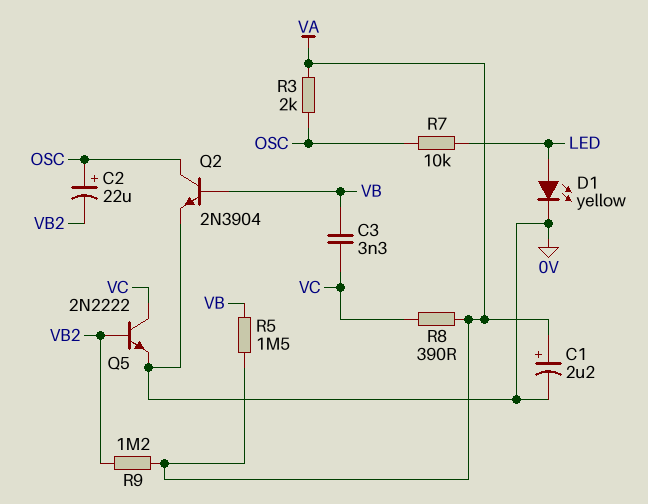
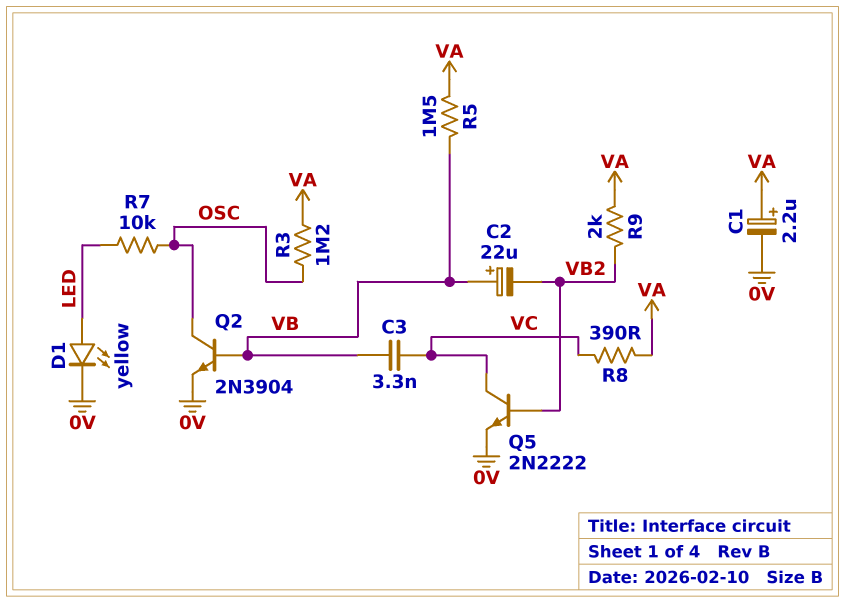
C2: 22uF (plus OSC, minus VB2) -> 22uF (plus VB, minus VB2)
R3: 2k (OSC, VA) -> 1.2M (OSC, VA)
R9: 1.2M (VA, VB2) -> 2k (VA, VB2)

